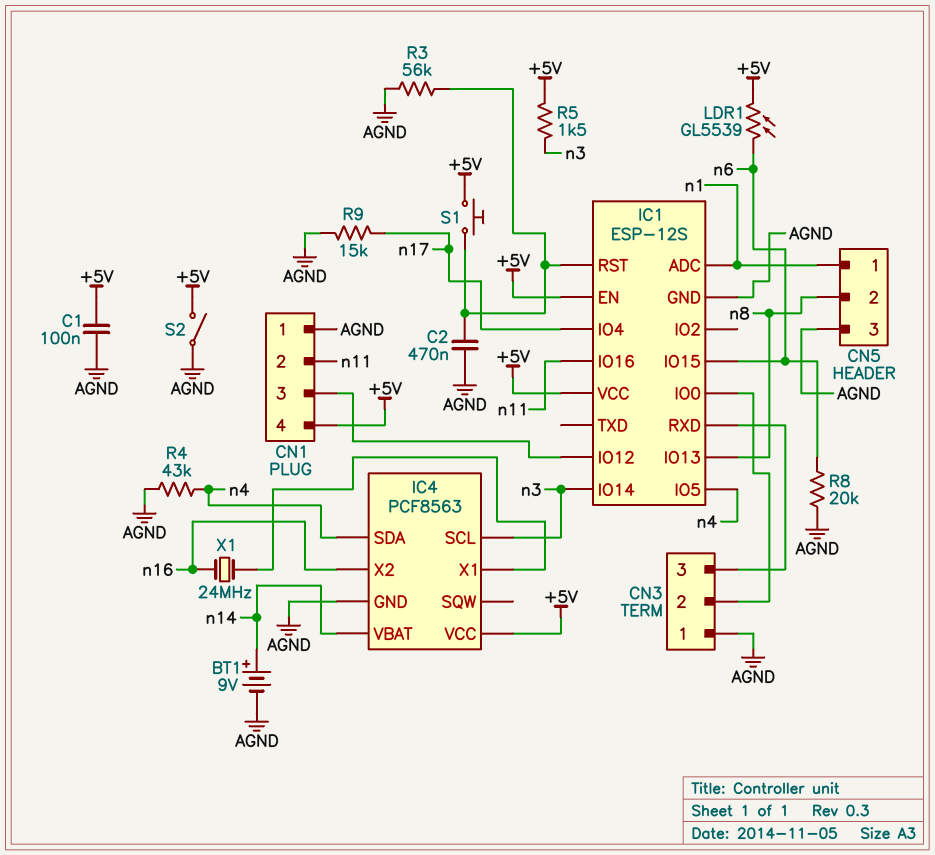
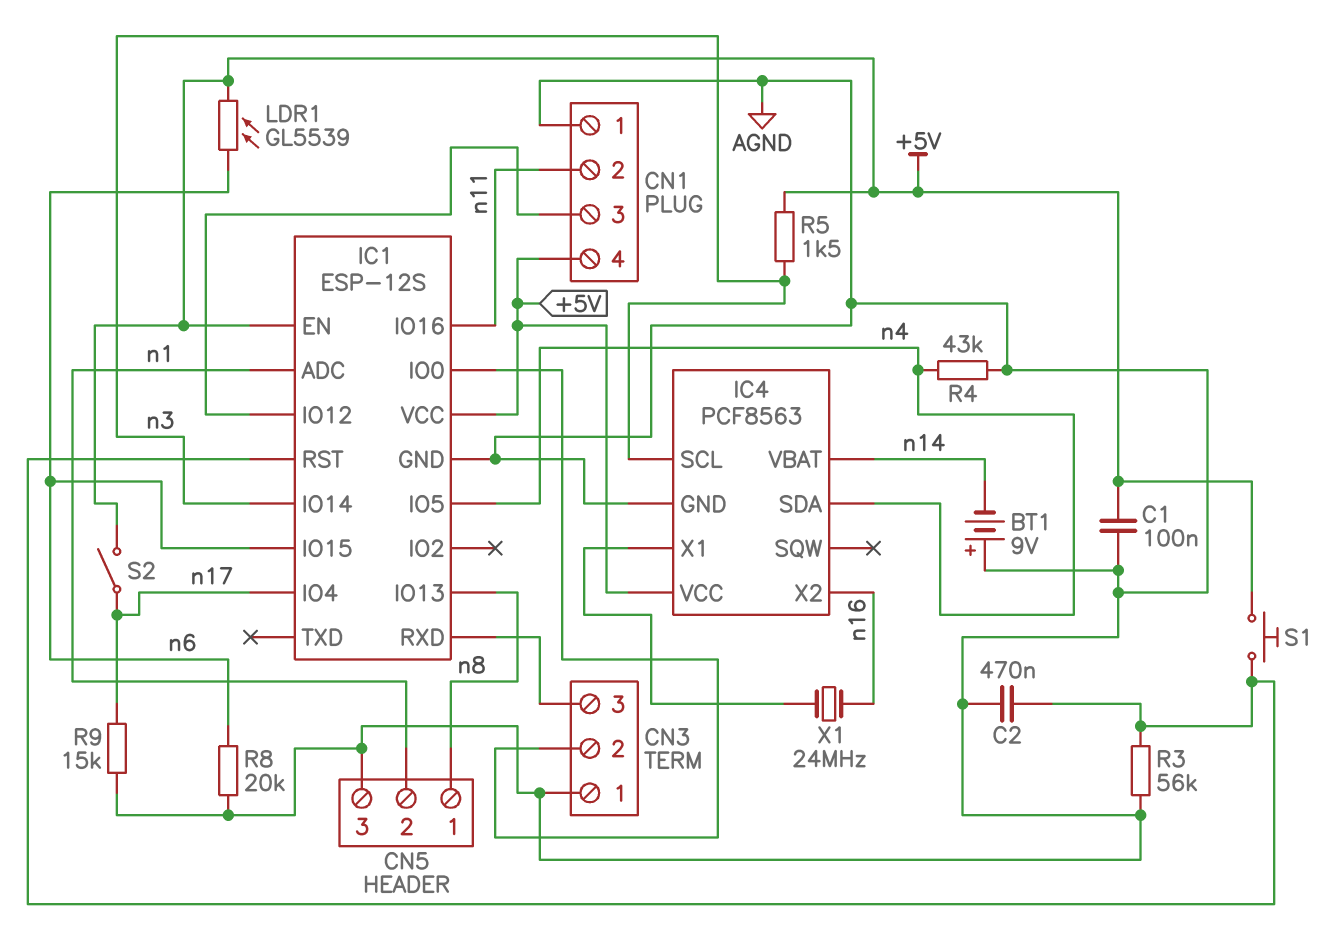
BT1: 9V (plus n14, minus AGND) -> 9V (plus AGND, minus n14)
CN5 pin 1: n1 -> n8
CN5 pin 2: n8 -> n1
S2: switch (+5V, AGND) -> switch (+5V, n17)

